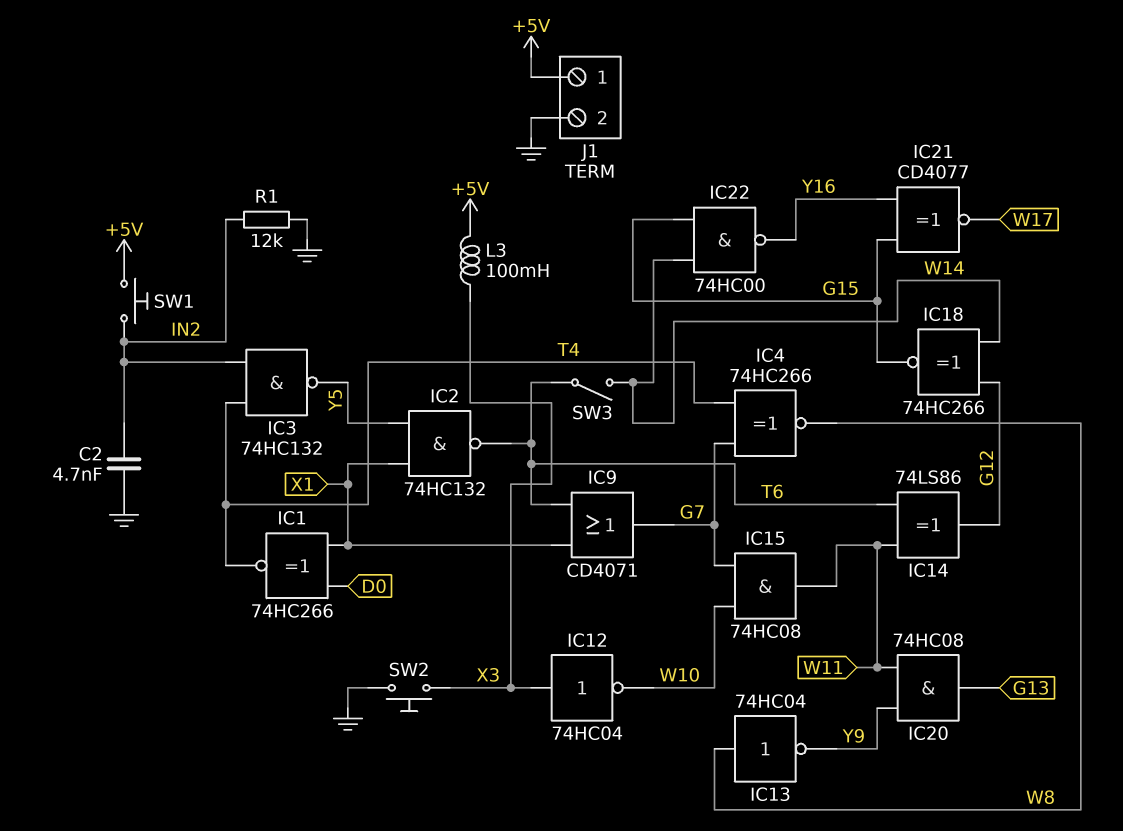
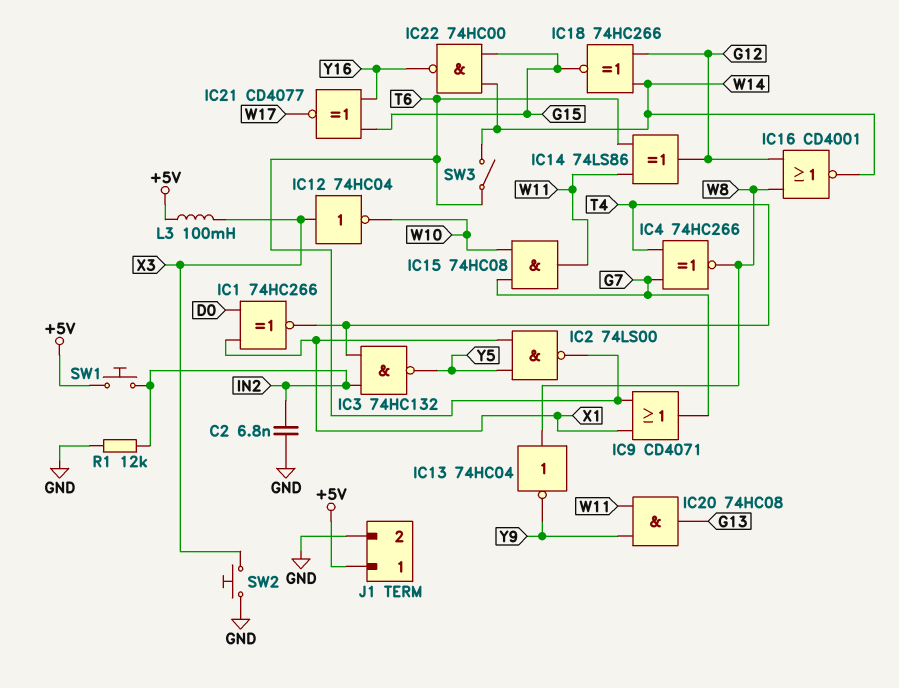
C2: 4.7nF (GND, IN2) -> 6.8nF (GND, IN2)
IC2: NAND 74HC132 (in X1, in Y5, out T6) -> NAND 74LS00 (in X1, in Y5, out T6)
IC16: none -> NOR CD4001 (in G12, in W8, out W14)

